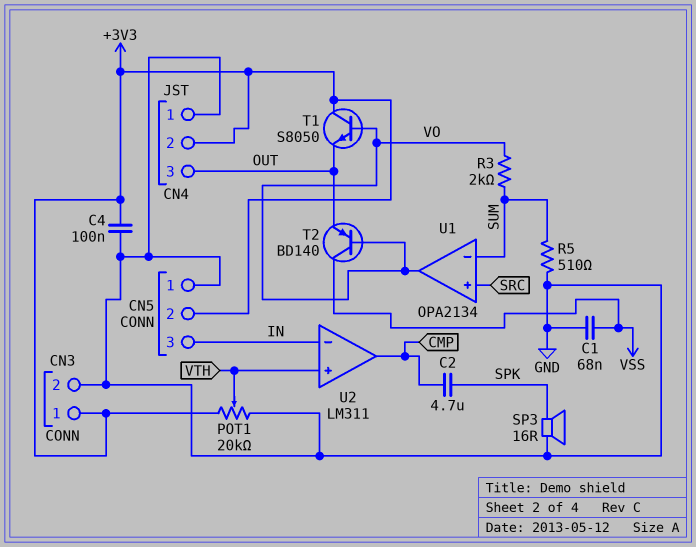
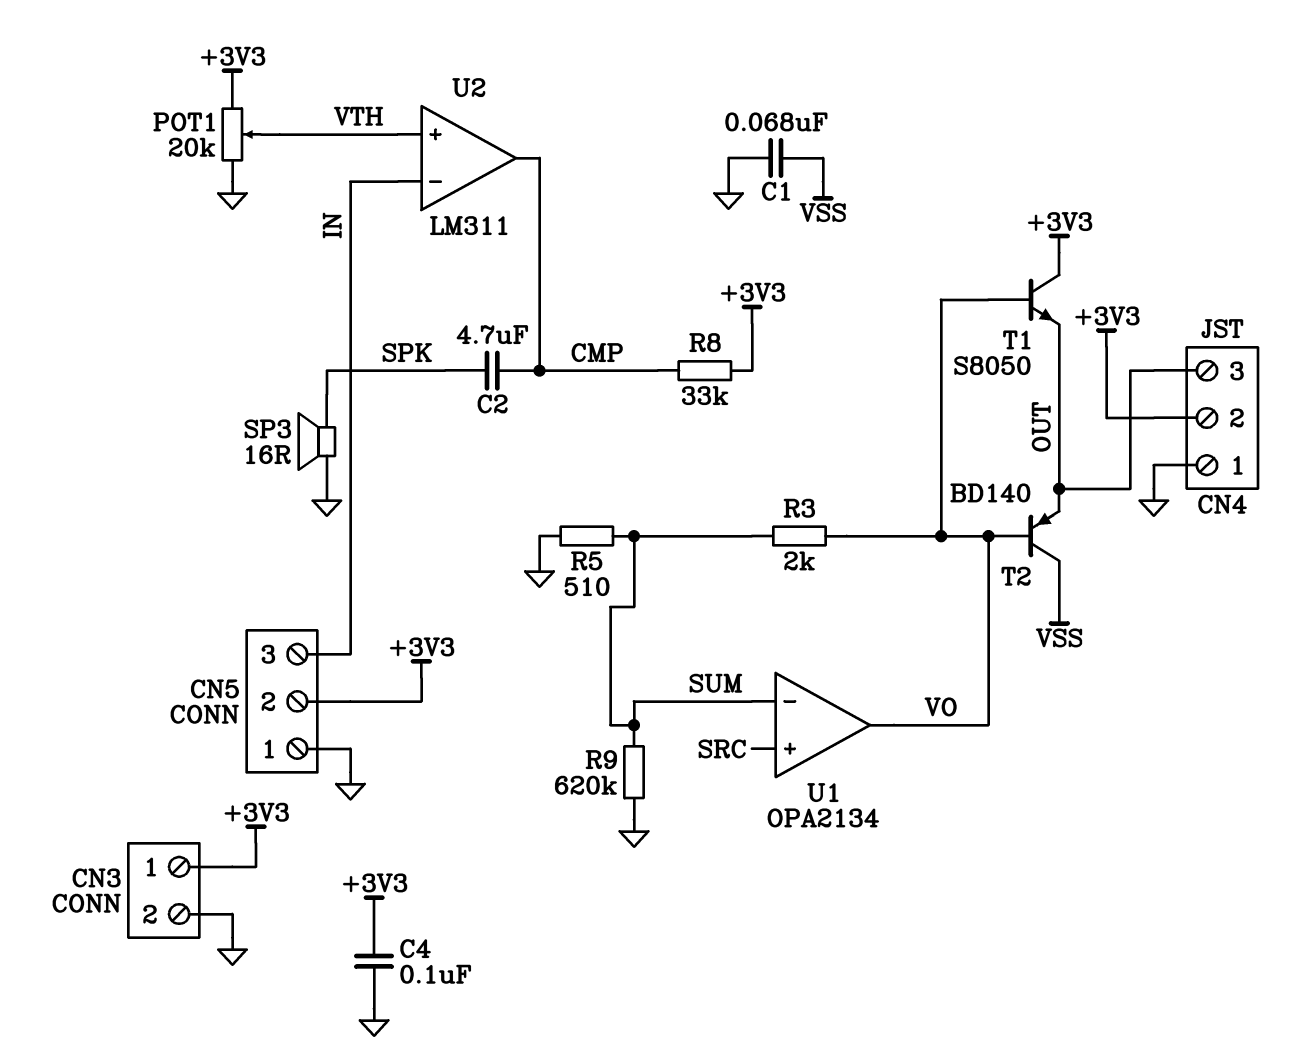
R8: none -> 33k (+3V3, CMP)
R9: none -> 620k (GND, SUM)

